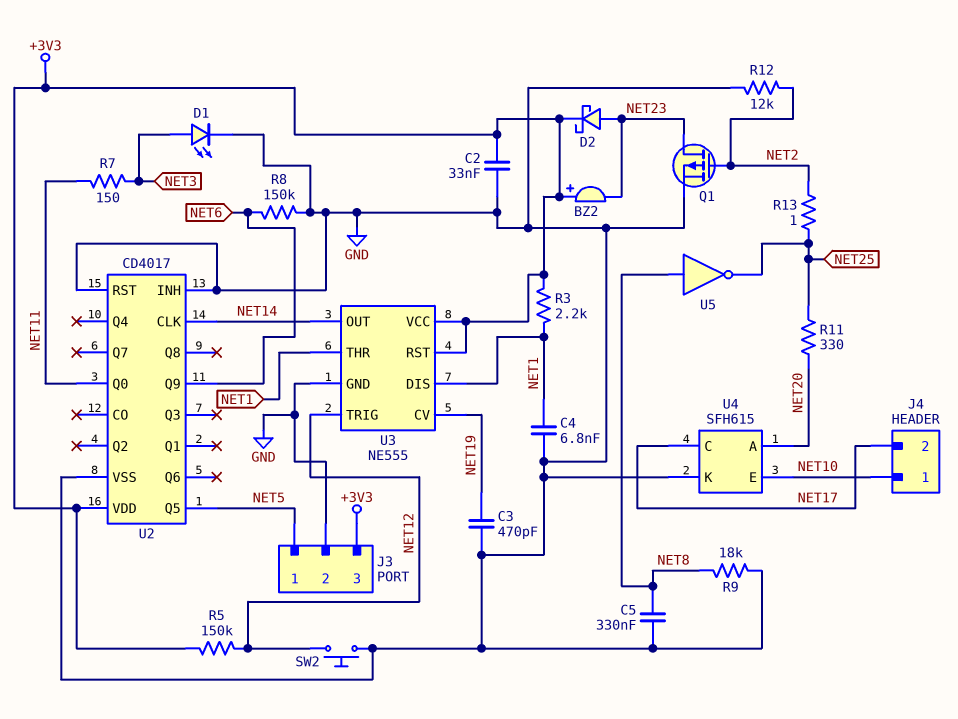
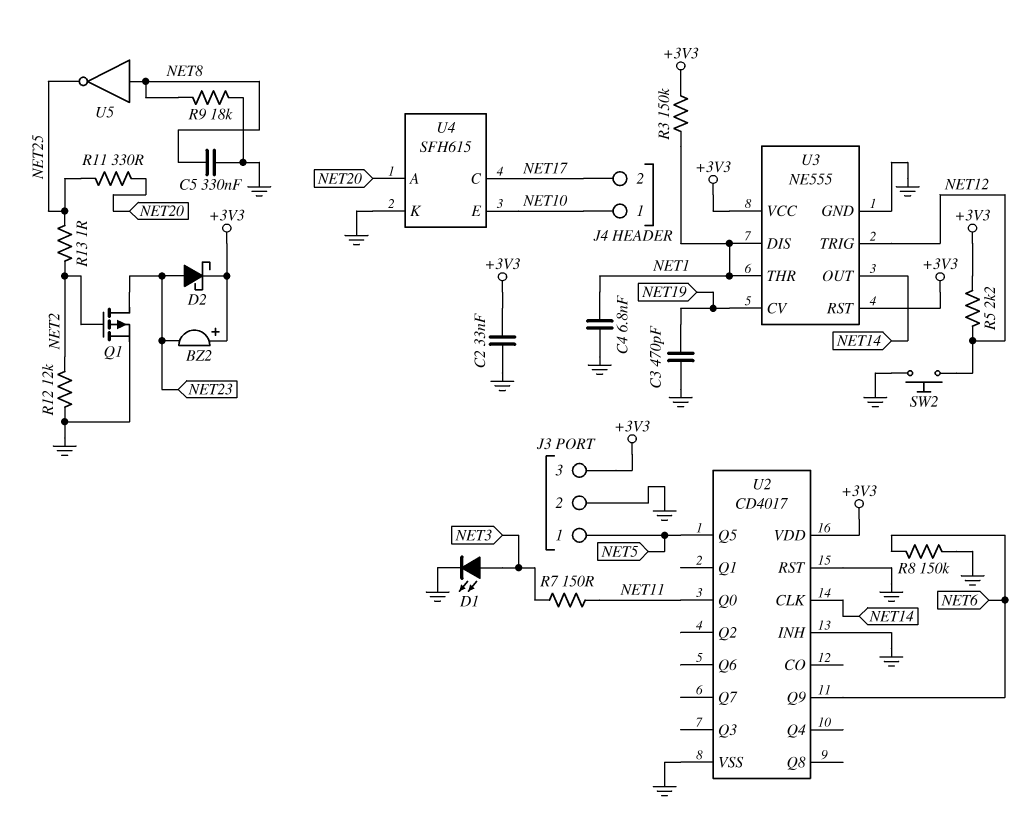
R3: 2.2k (+3V3, NET1) -> 150k (+3V3, NET1)
R5: 150k (+3V3, NET12) -> 2.2k (+3V3, NET12)

